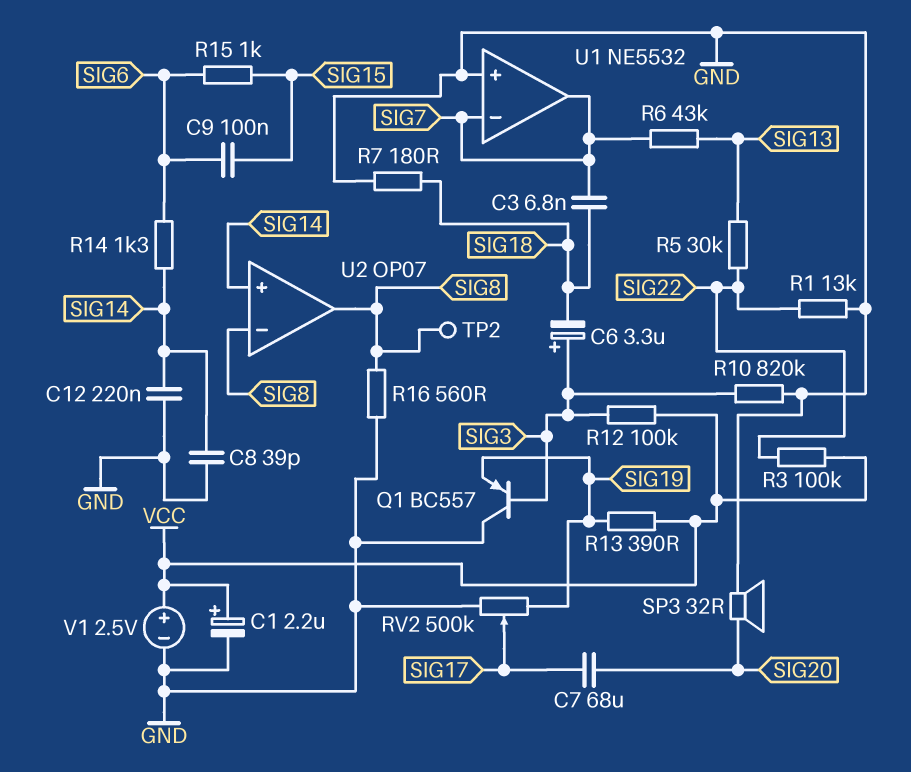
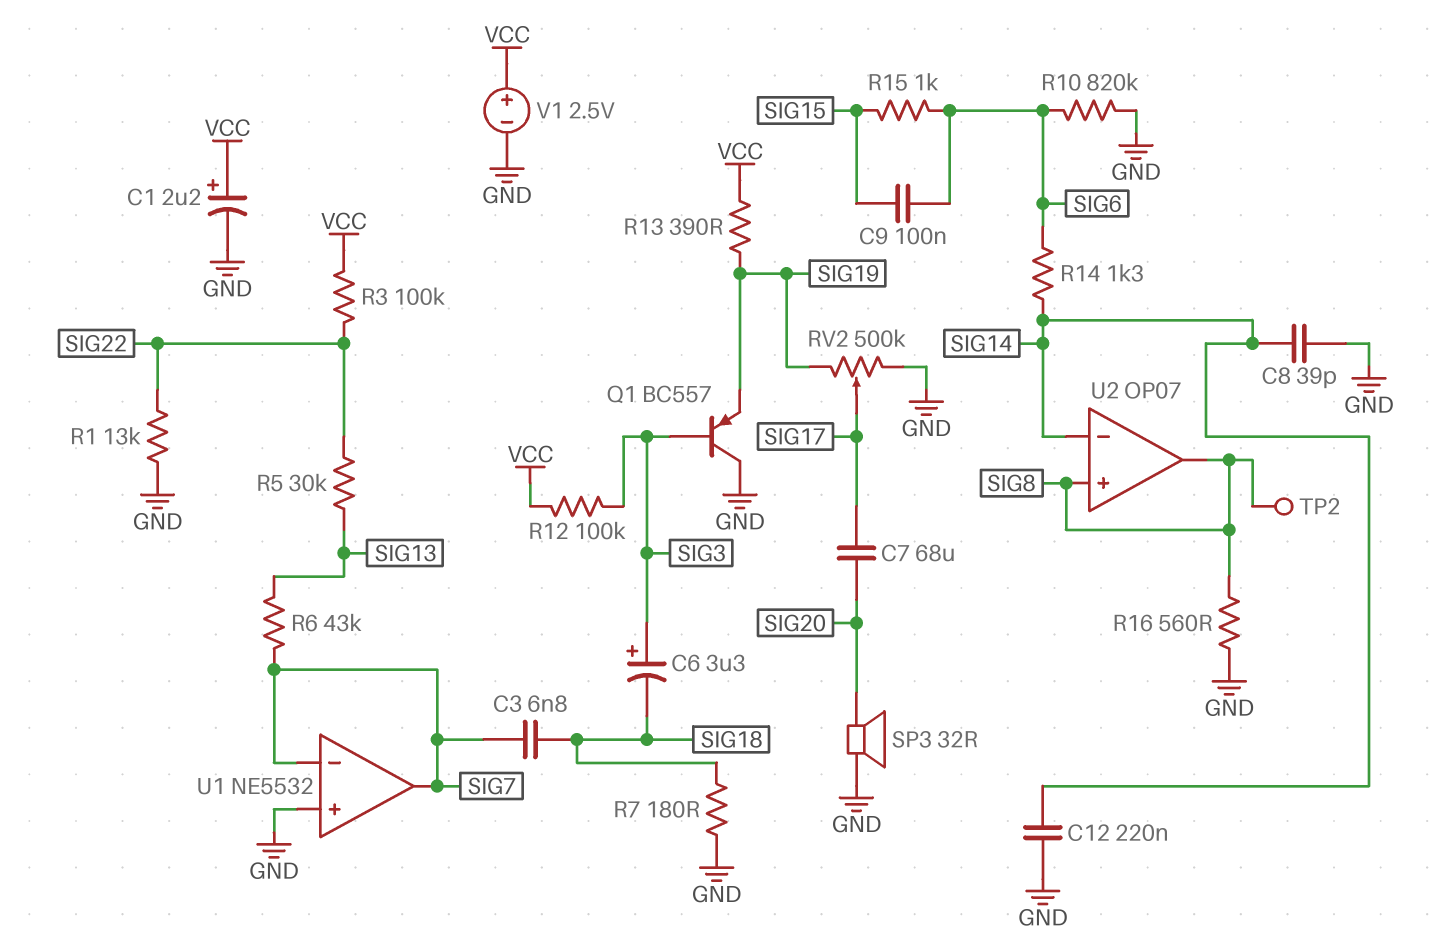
R10: 820k (GND, SIG3) -> 820k (GND, SIG6)
U2 pin in+: SIG14 -> SIG8
U2 pin in-: SIG8 -> SIG14

